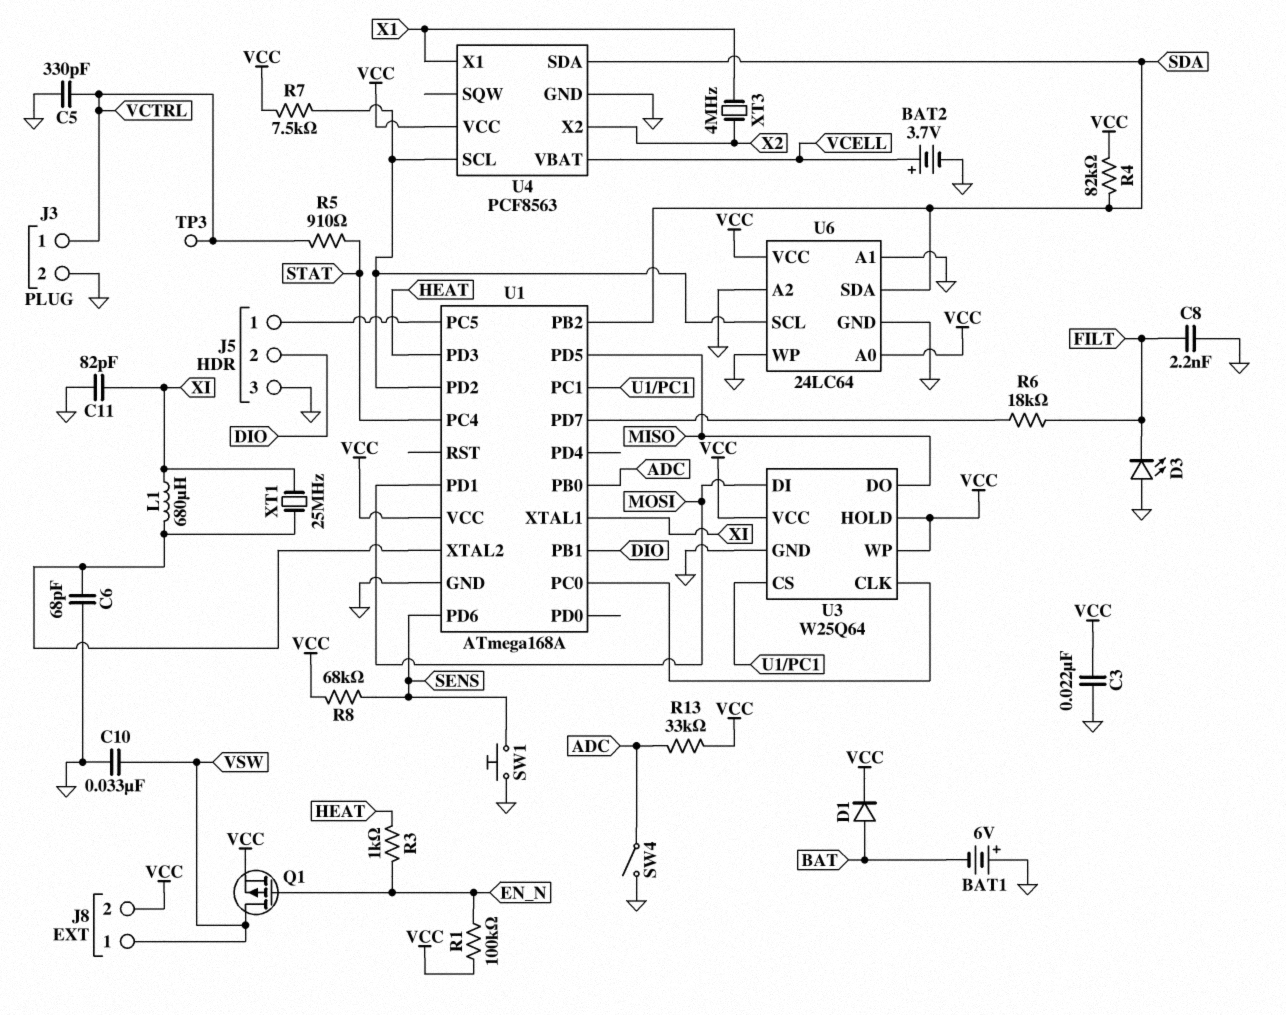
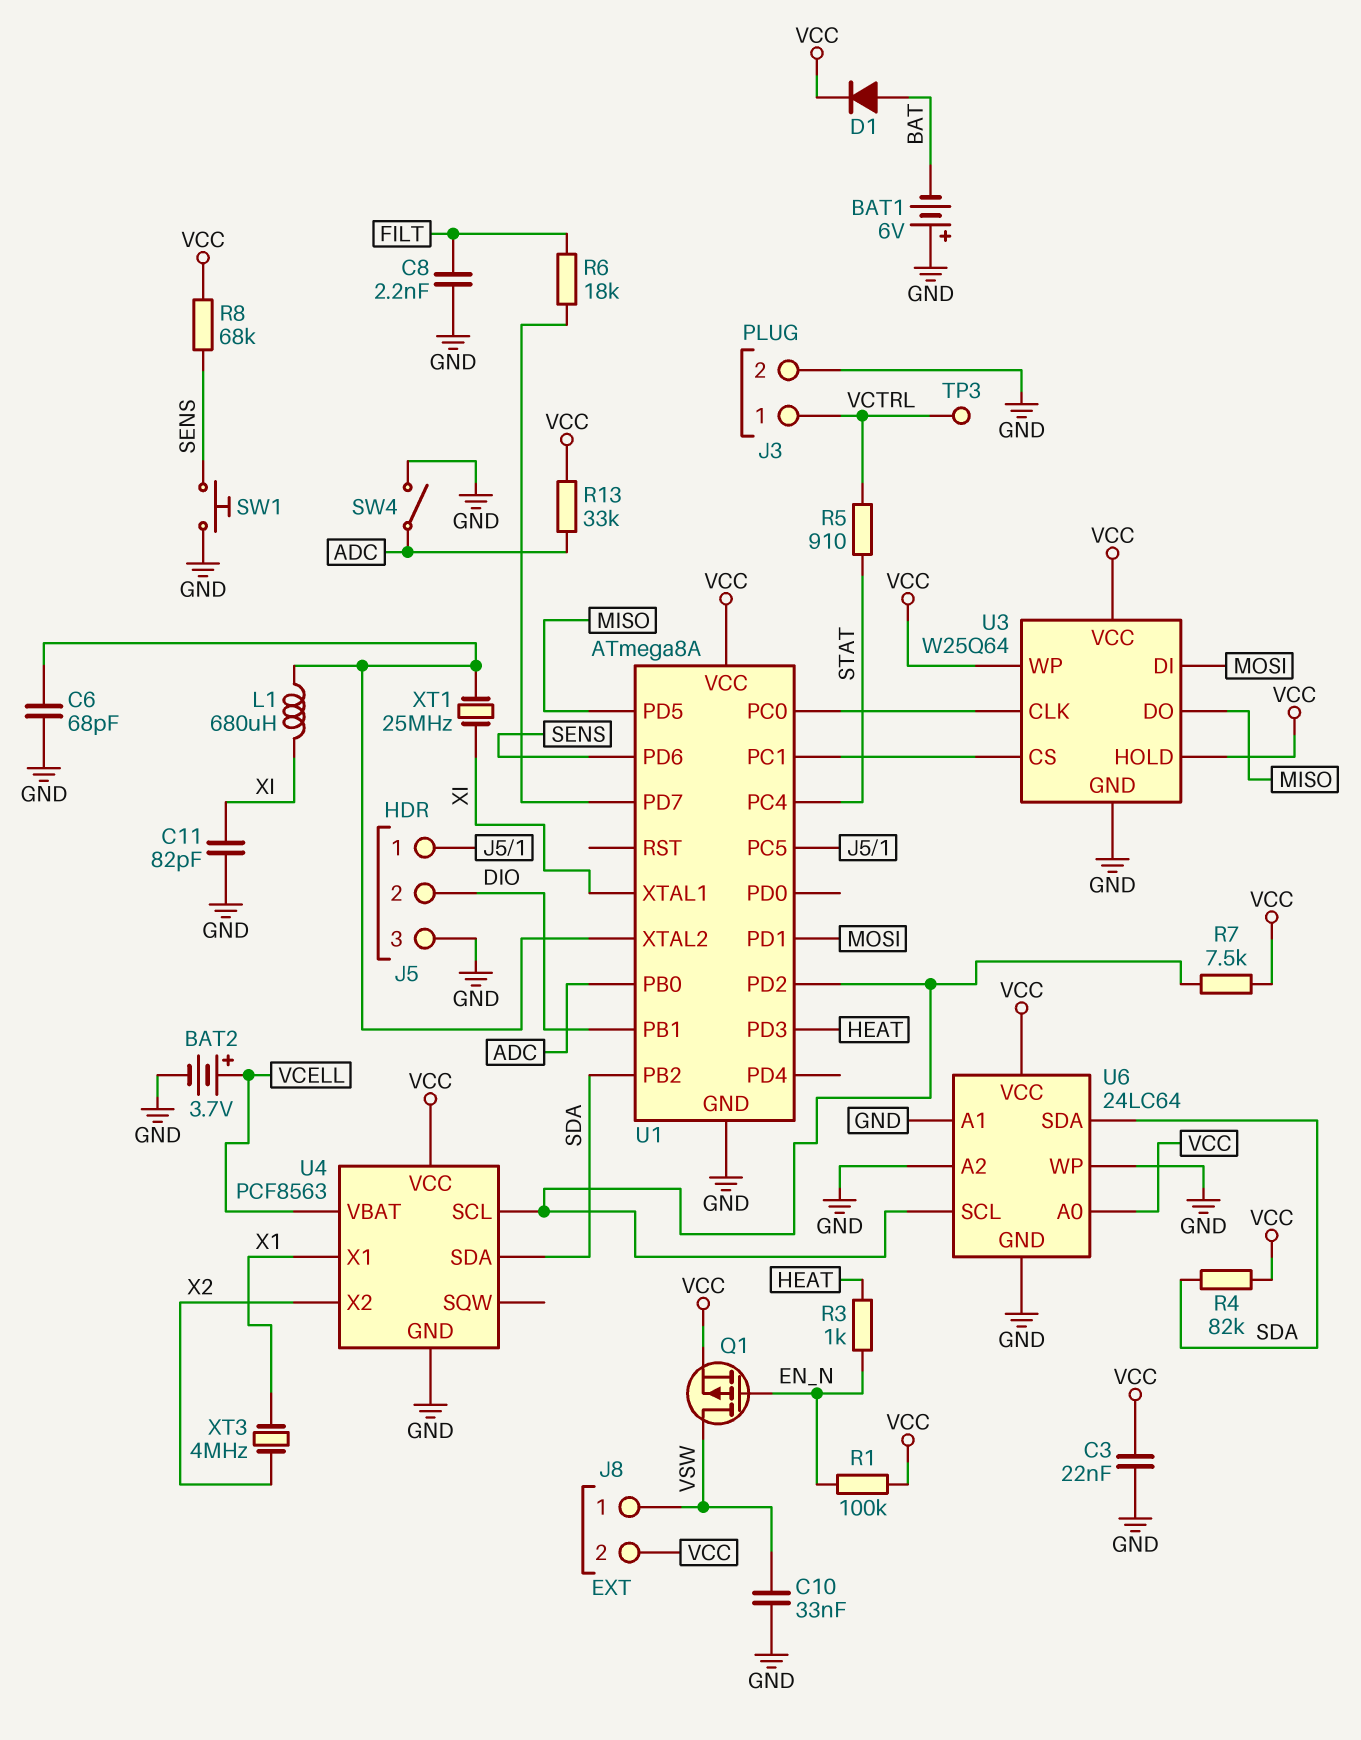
C5: 330pF (GND, VCTRL) -> none
D3: LED (A GND, K FILT) -> none
U1: ATmega168A -> ATmega8A

